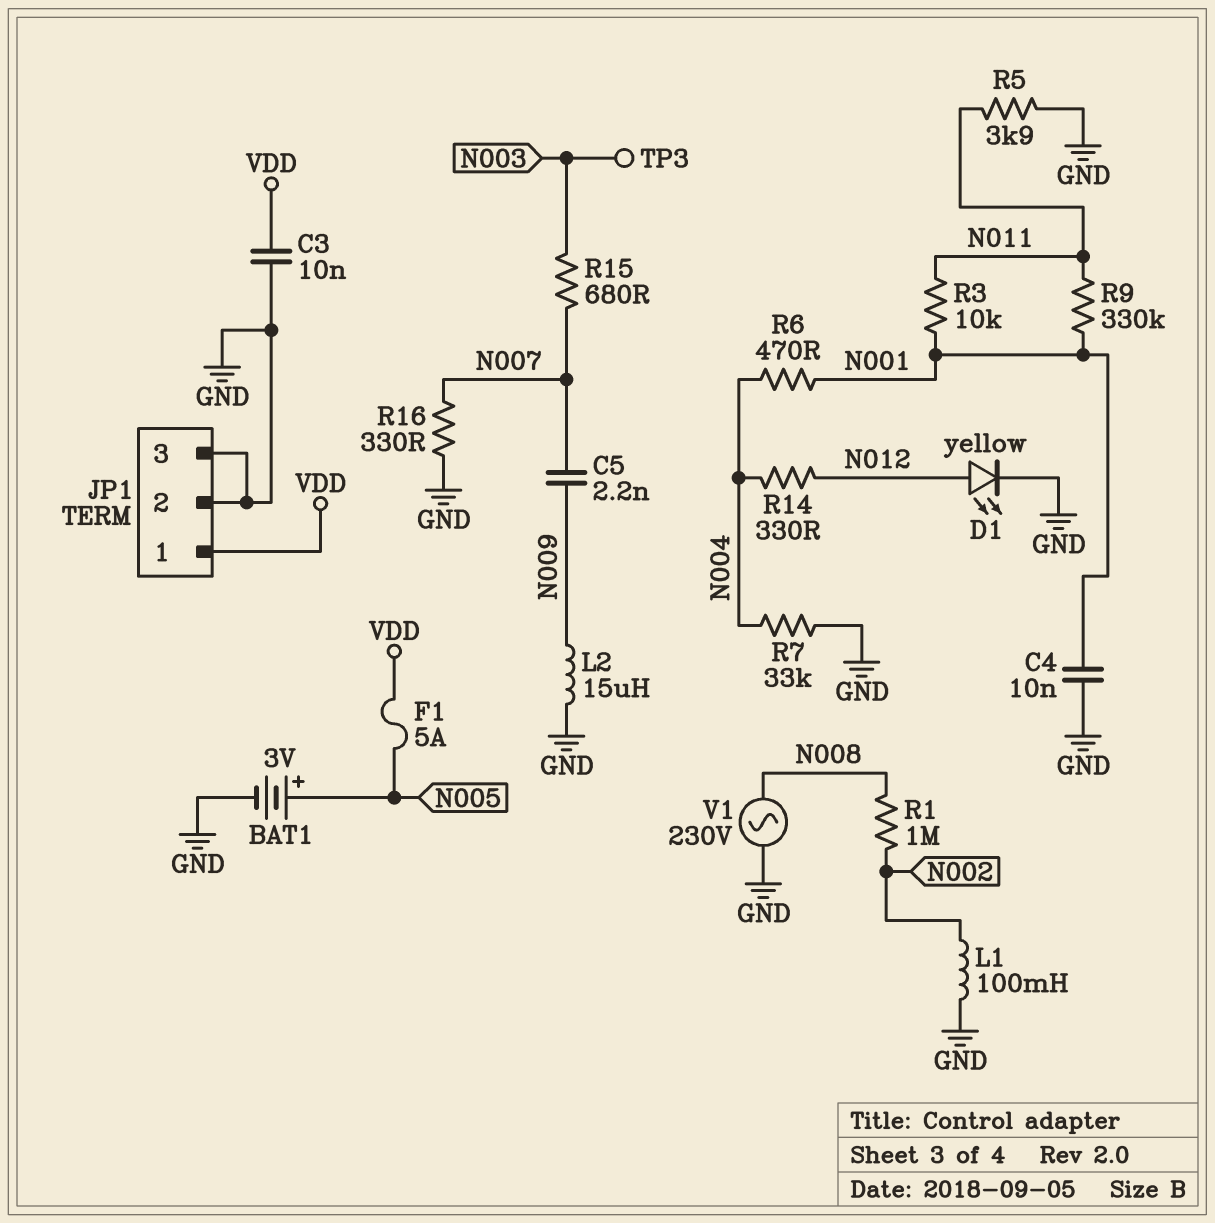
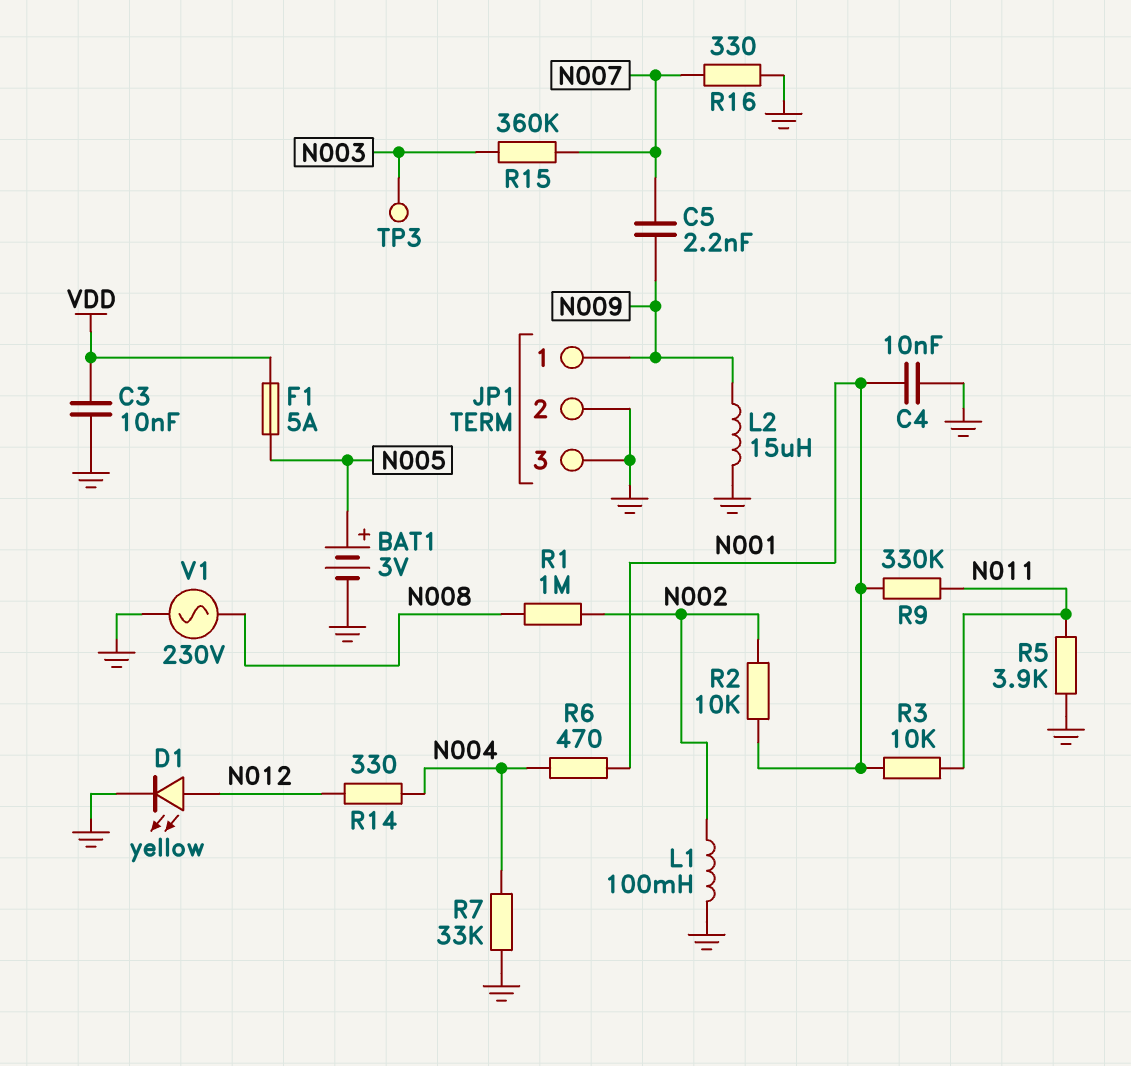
JP1 pin 1: VDD -> N009
R2: none -> 10k (N001, N002)
R15: 680 (N003, N007) -> 360k (N003, N007)

